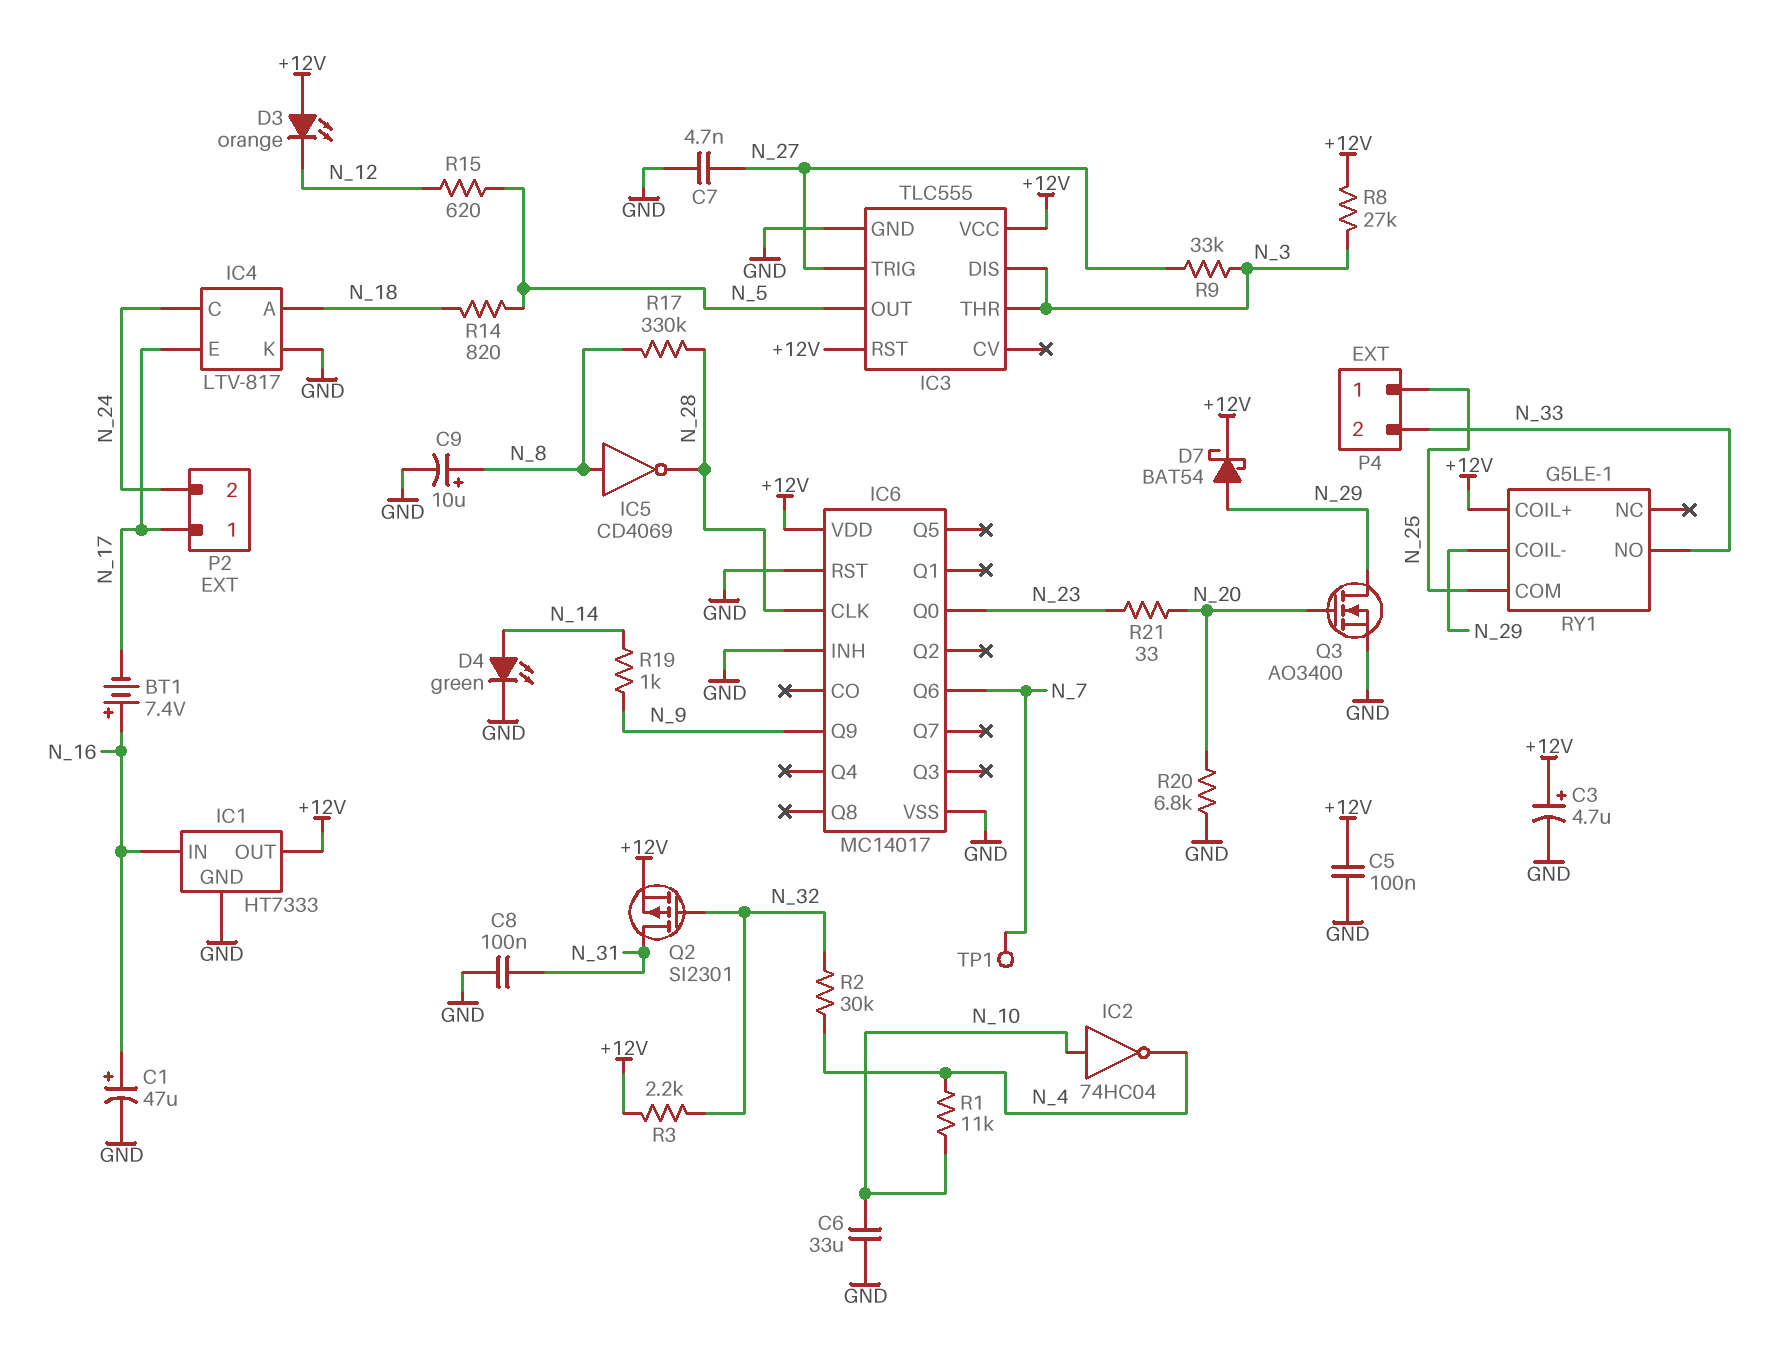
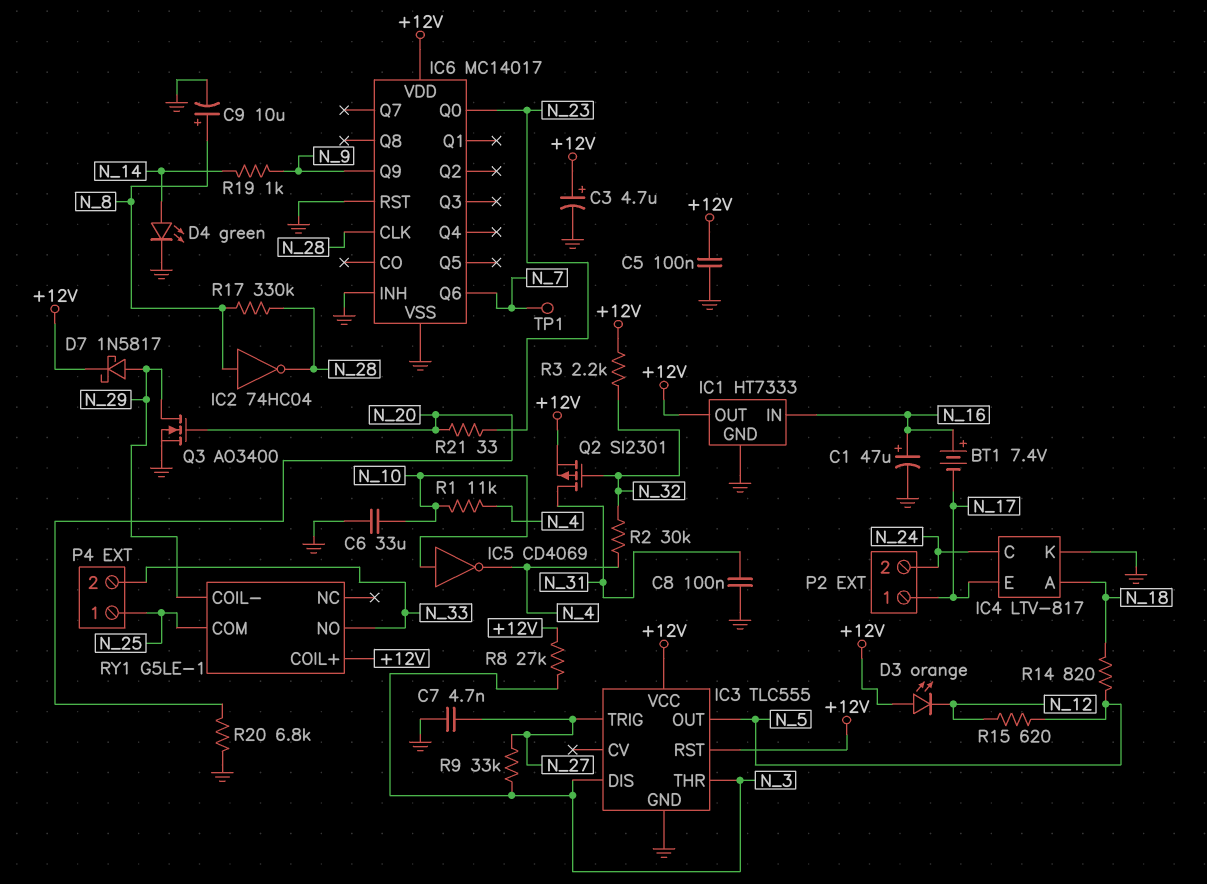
D7: schottky BAT54 (A N_29, K +12V) -> schottky 1N5817 (A N_29, K +12V)
IC2: NOT 74HC04 (in N_10, out N_4) -> NOT 74HC04 (in N_8, out N_28)
IC5: NOT CD4069 (in N_8, out N_28) -> NOT CD4069 (in N_10, out N_4)

